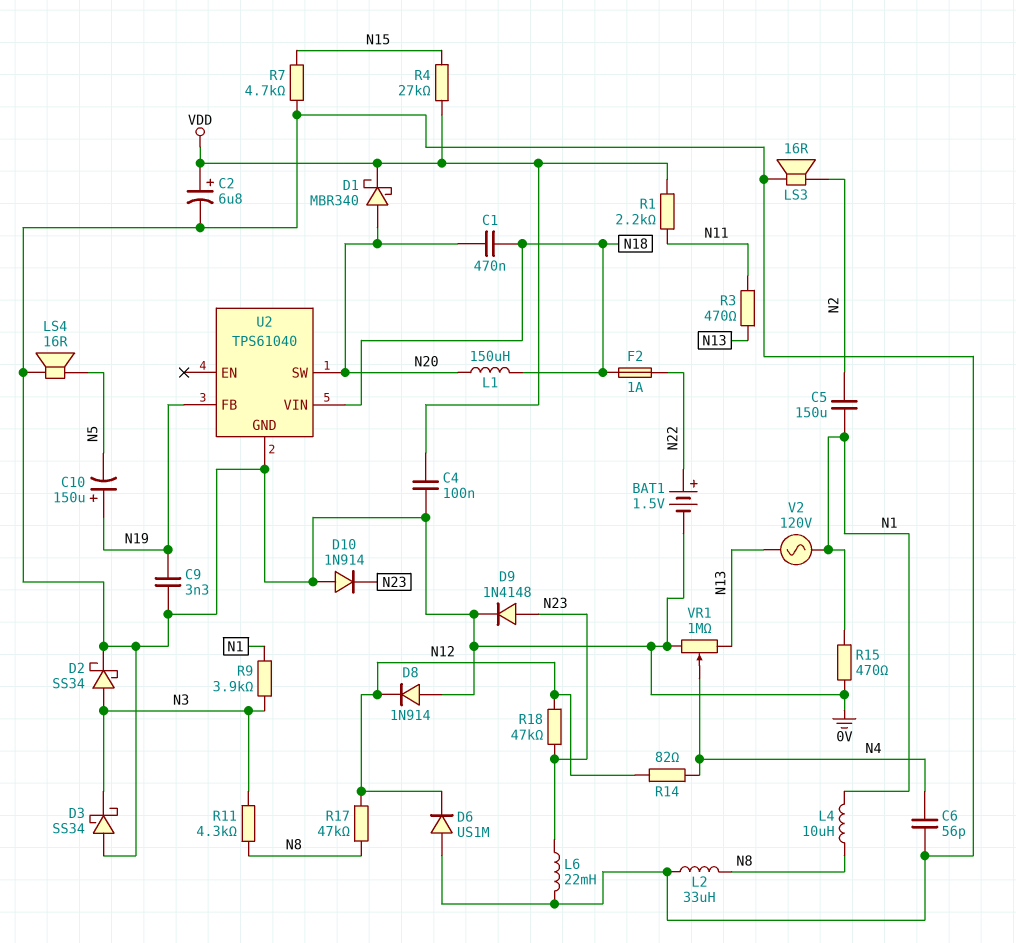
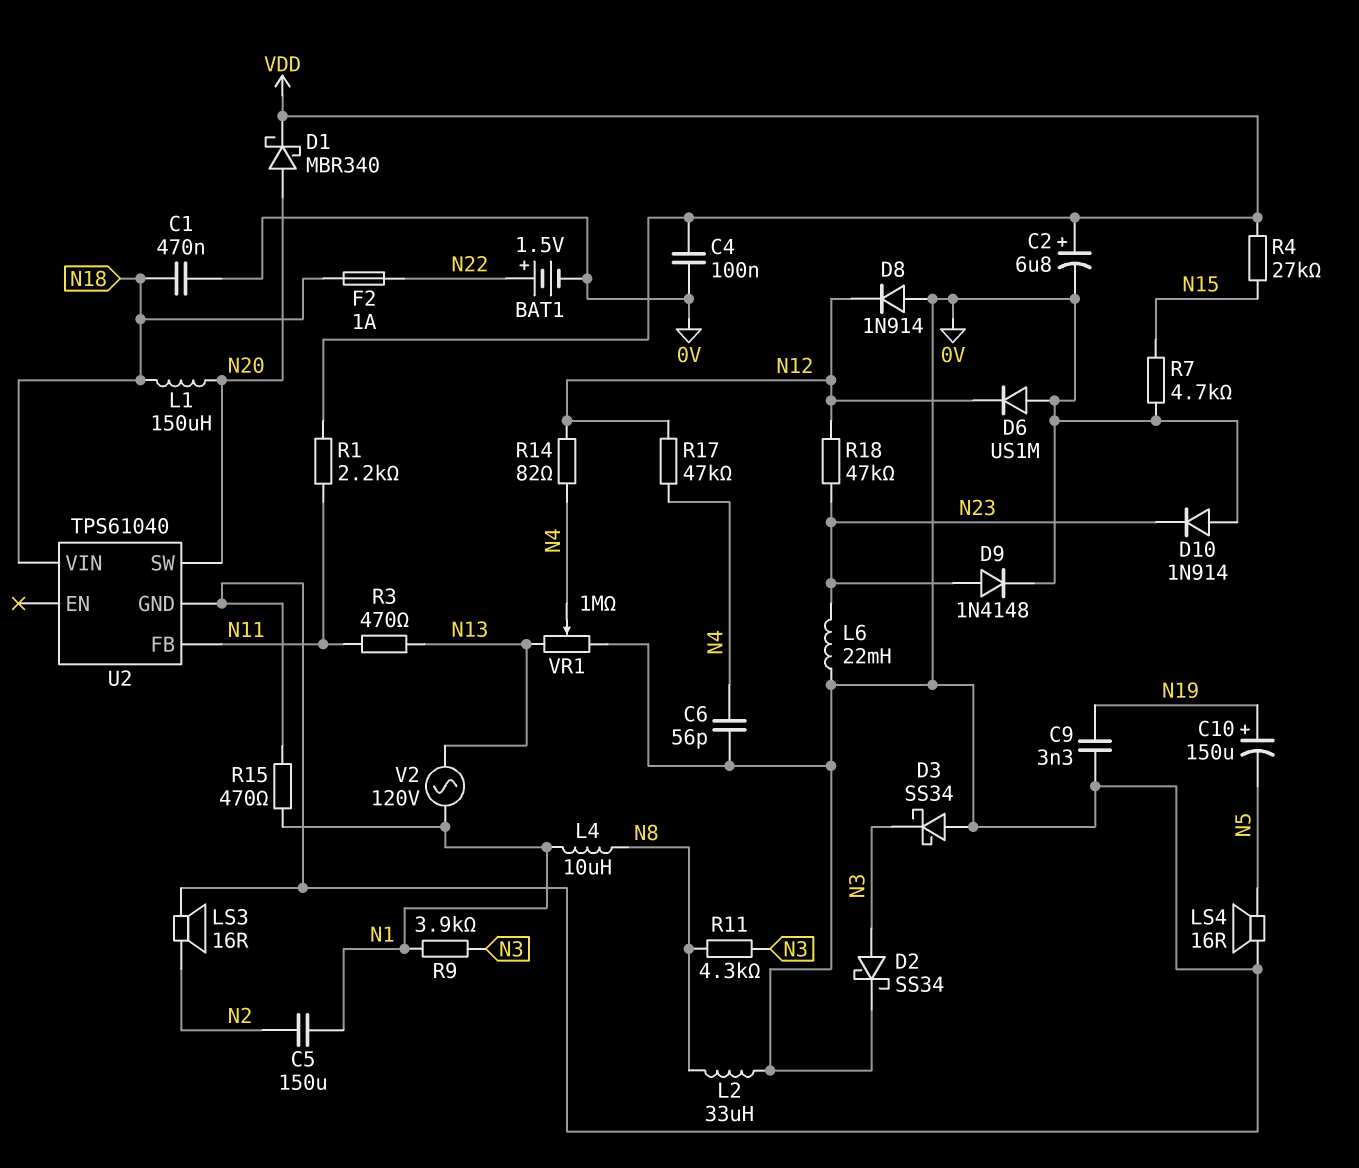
C1: 470nF (N18, N20) -> 470nF (0V, N18)
R17: 47k (N8, N12) -> 47k (N4, N12)
U2 pin FB: N19 -> N11

